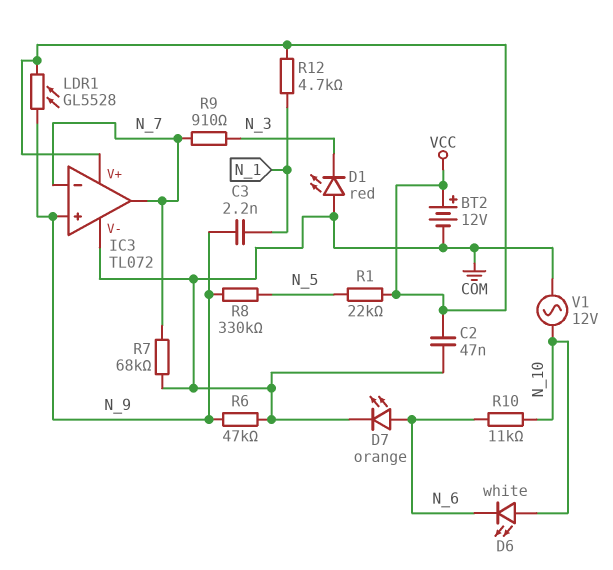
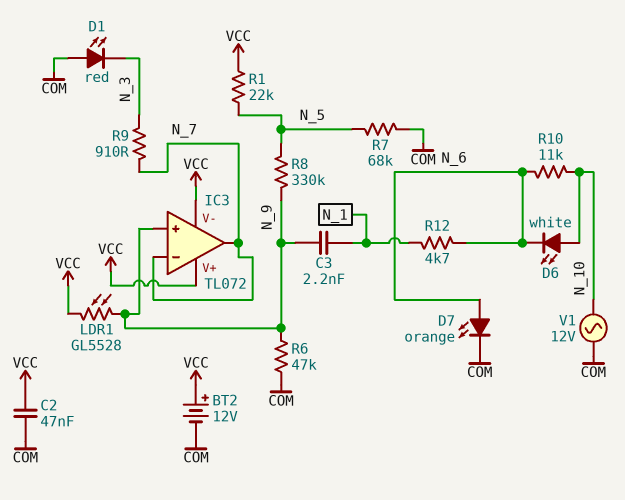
IC3 pin V-: COM -> VCC
R7: 68k (COM, N_7) -> 68k (COM, N_5)
R12: 4.7k (N_1, VCC) -> 4.7k (N_1, N_6)

